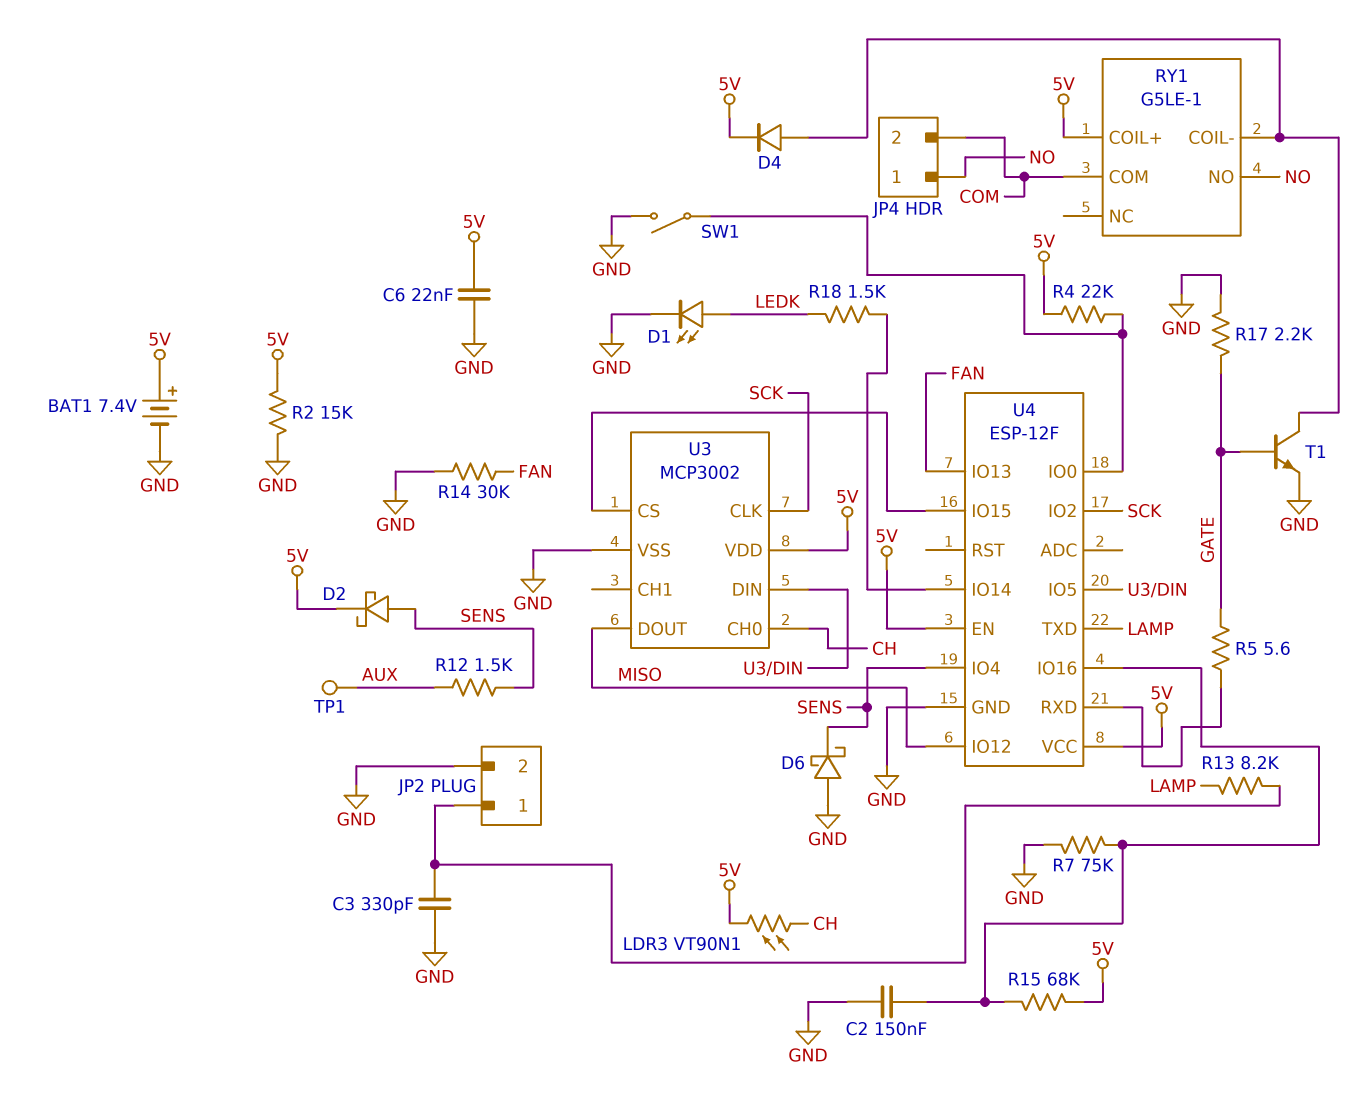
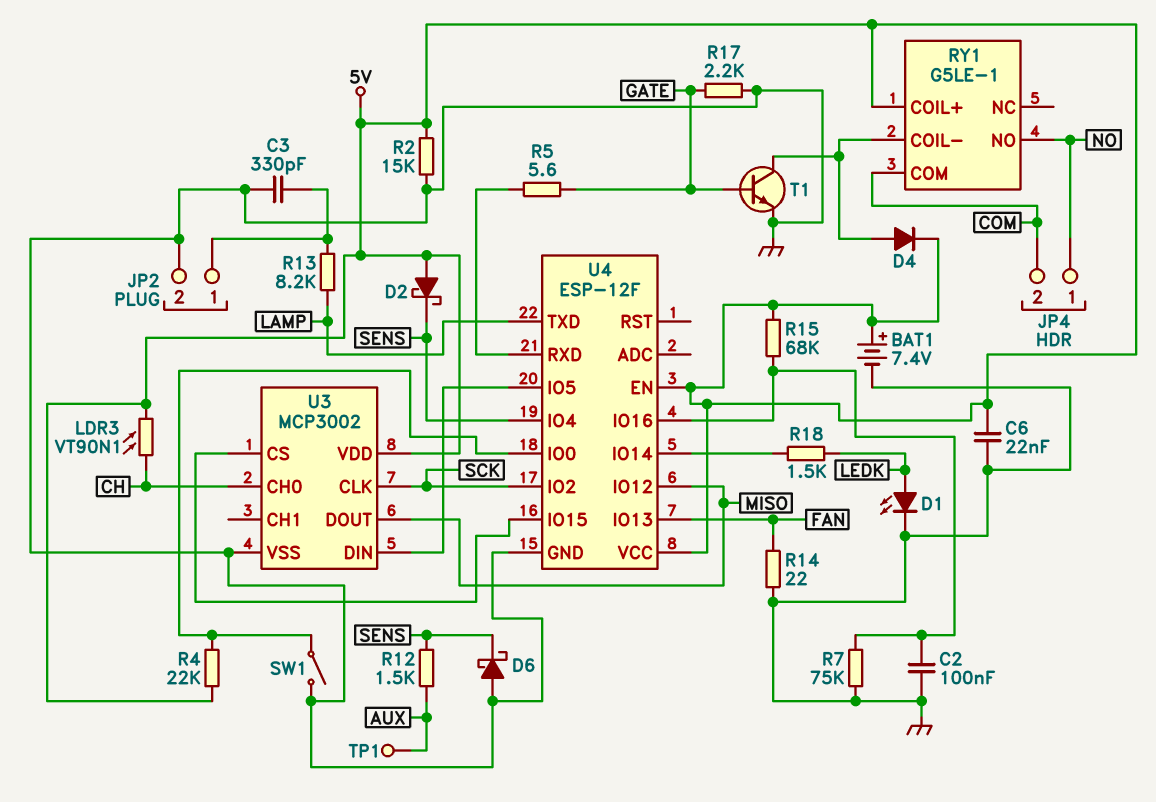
C2: 150nF (GND, U4/IO16) -> 100nF (GND, U4/IO16)
D2: schottky (A SENS, K 5V) -> schottky (A 5V, K SENS)
R14: 30k (FAN, GND) -> 22 (FAN, GND)

